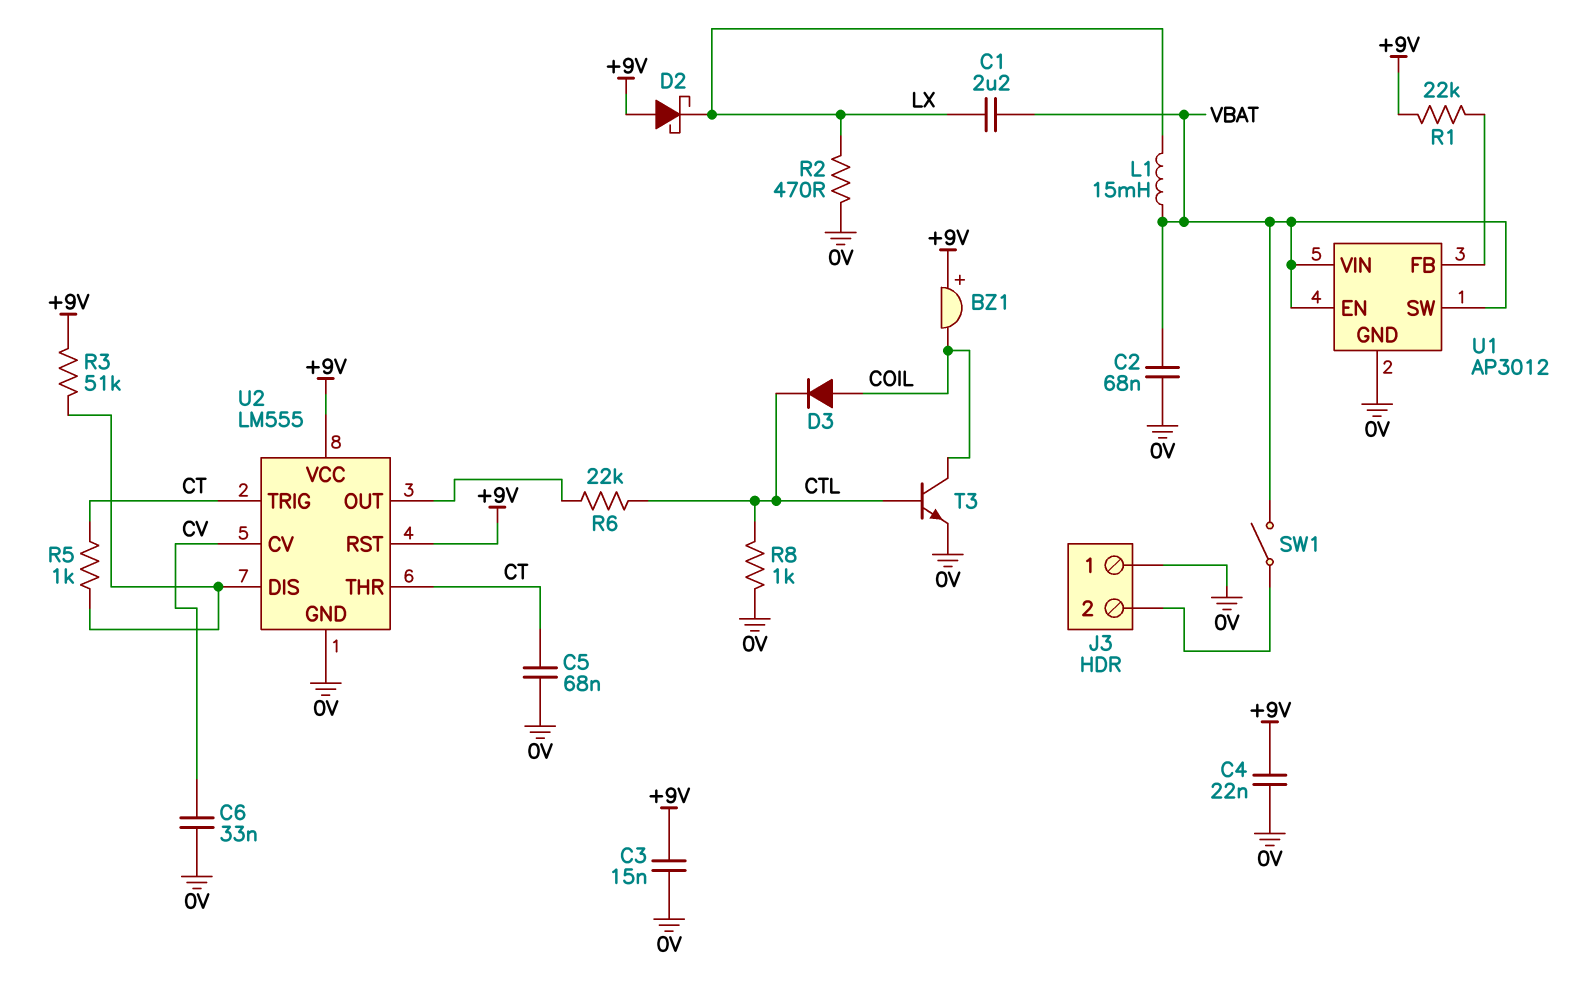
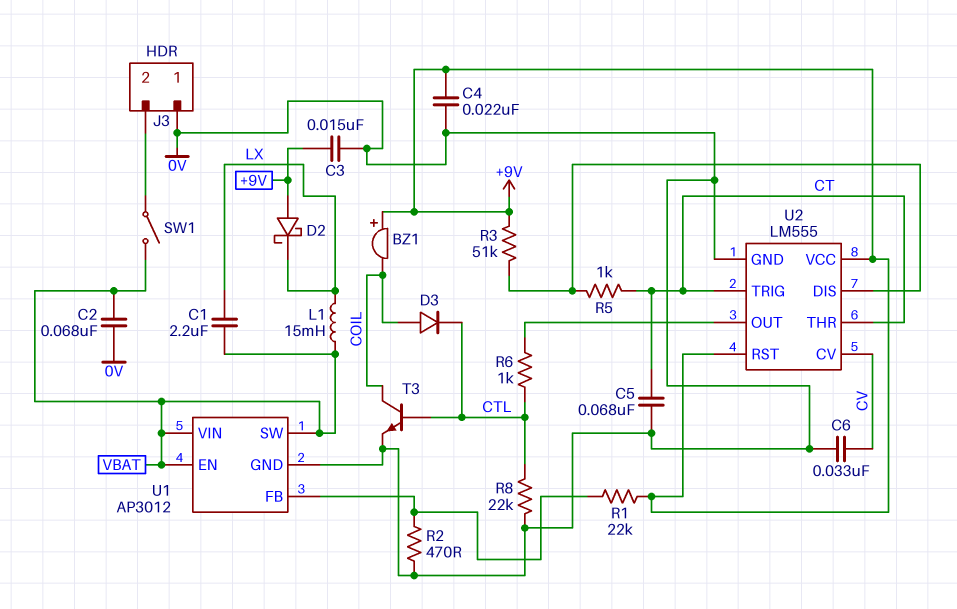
R2: 470 (0V, LX) -> 470 (0V, U1/FB)
R6: 22k (CTL, U2/OUT) -> 1k (CTL, U2/OUT)
R8: 1k (0V, CTL) -> 22k (0V, CTL)

